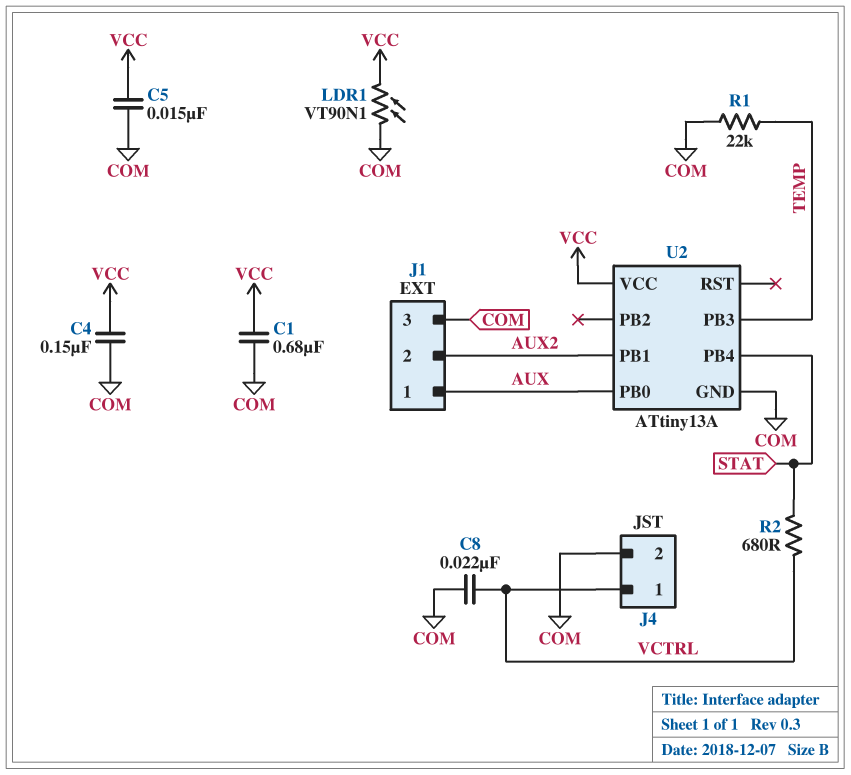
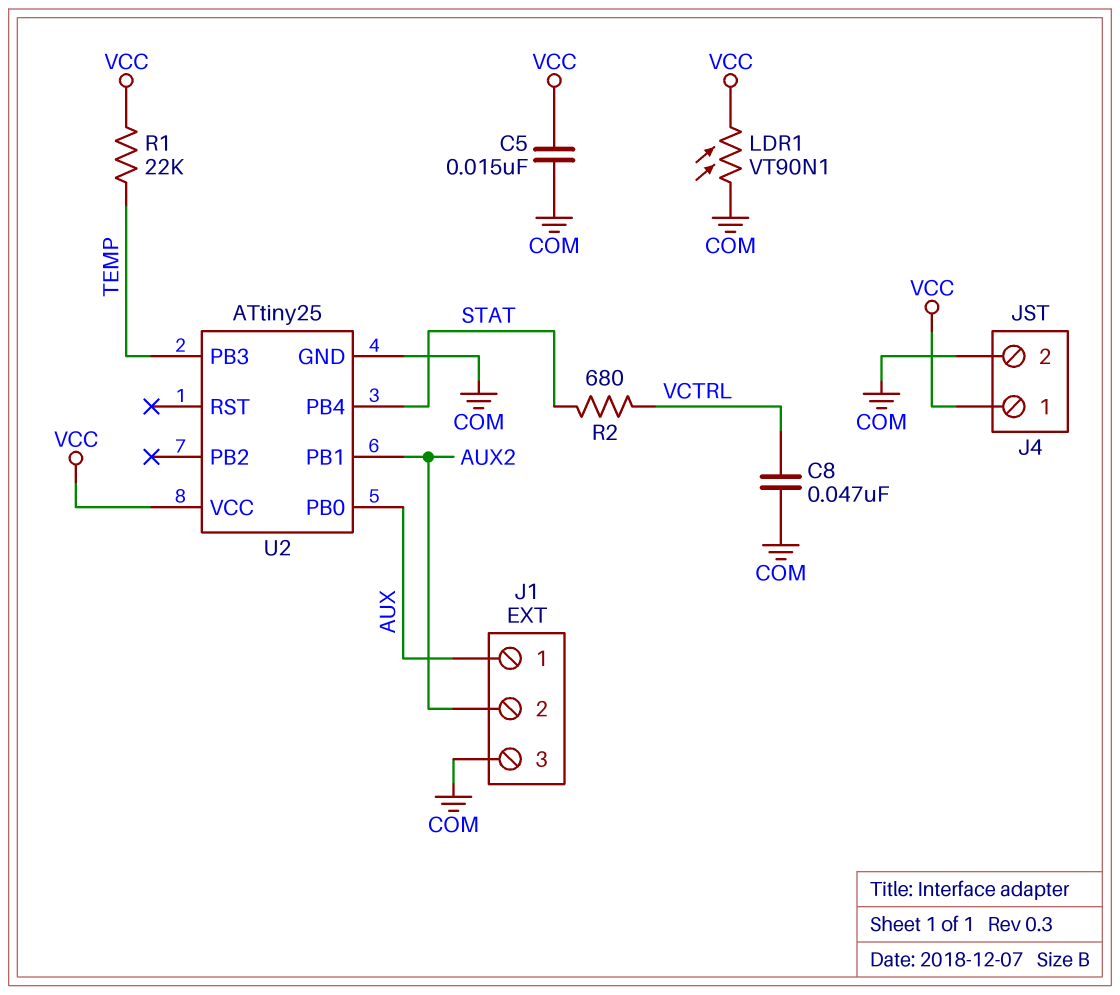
C1: 680nF (COM, VCC) -> none
C4: 150nF (COM, VCC) -> none
C8: 22nF (COM, VCTRL) -> 47nF (COM, VCTRL)
J4 pin 1: VCTRL -> VCC
R1: 22k (COM, TEMP) -> 22k (TEMP, VCC)
U2: ATtiny13A -> ATtiny25

